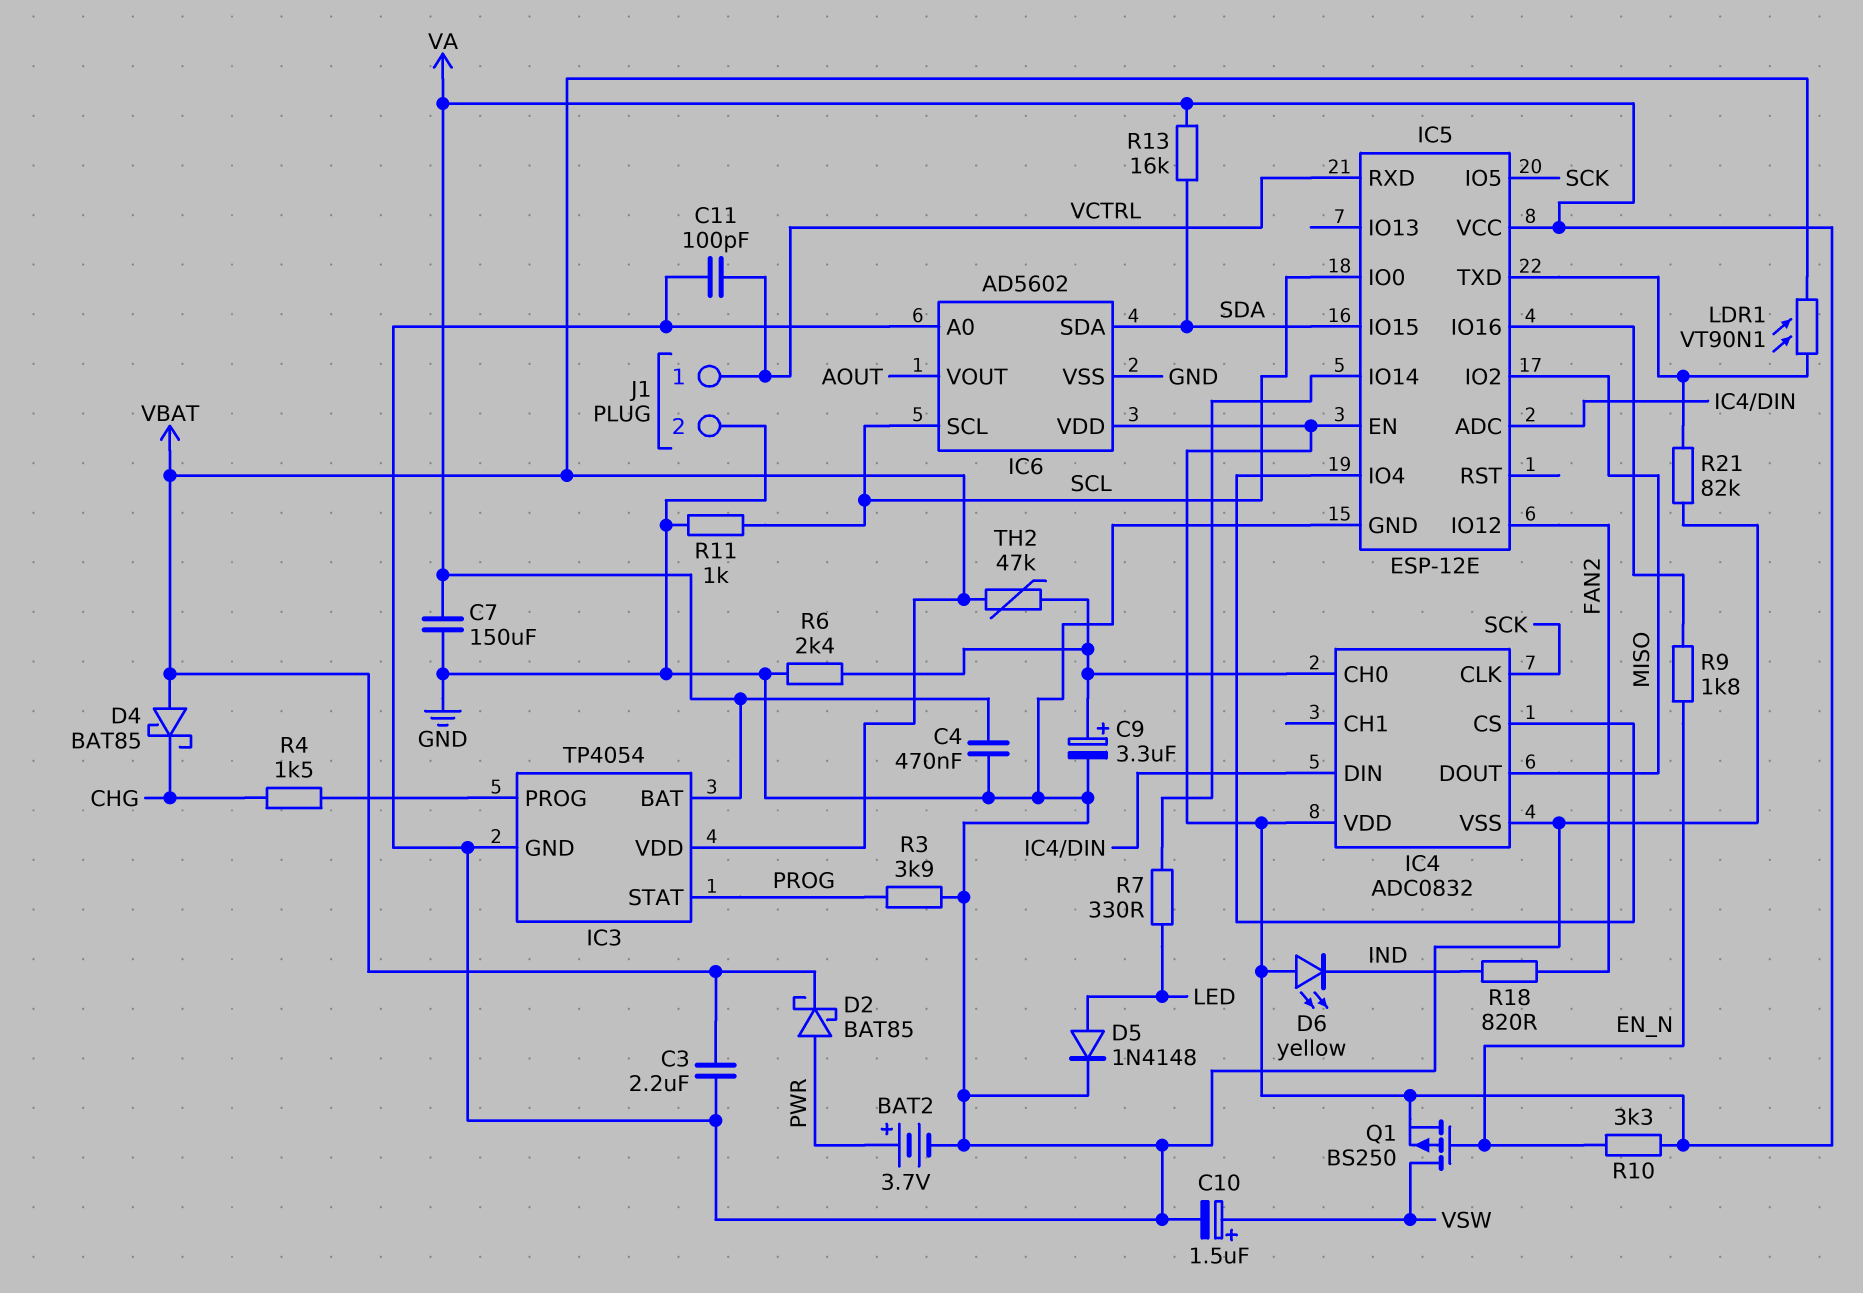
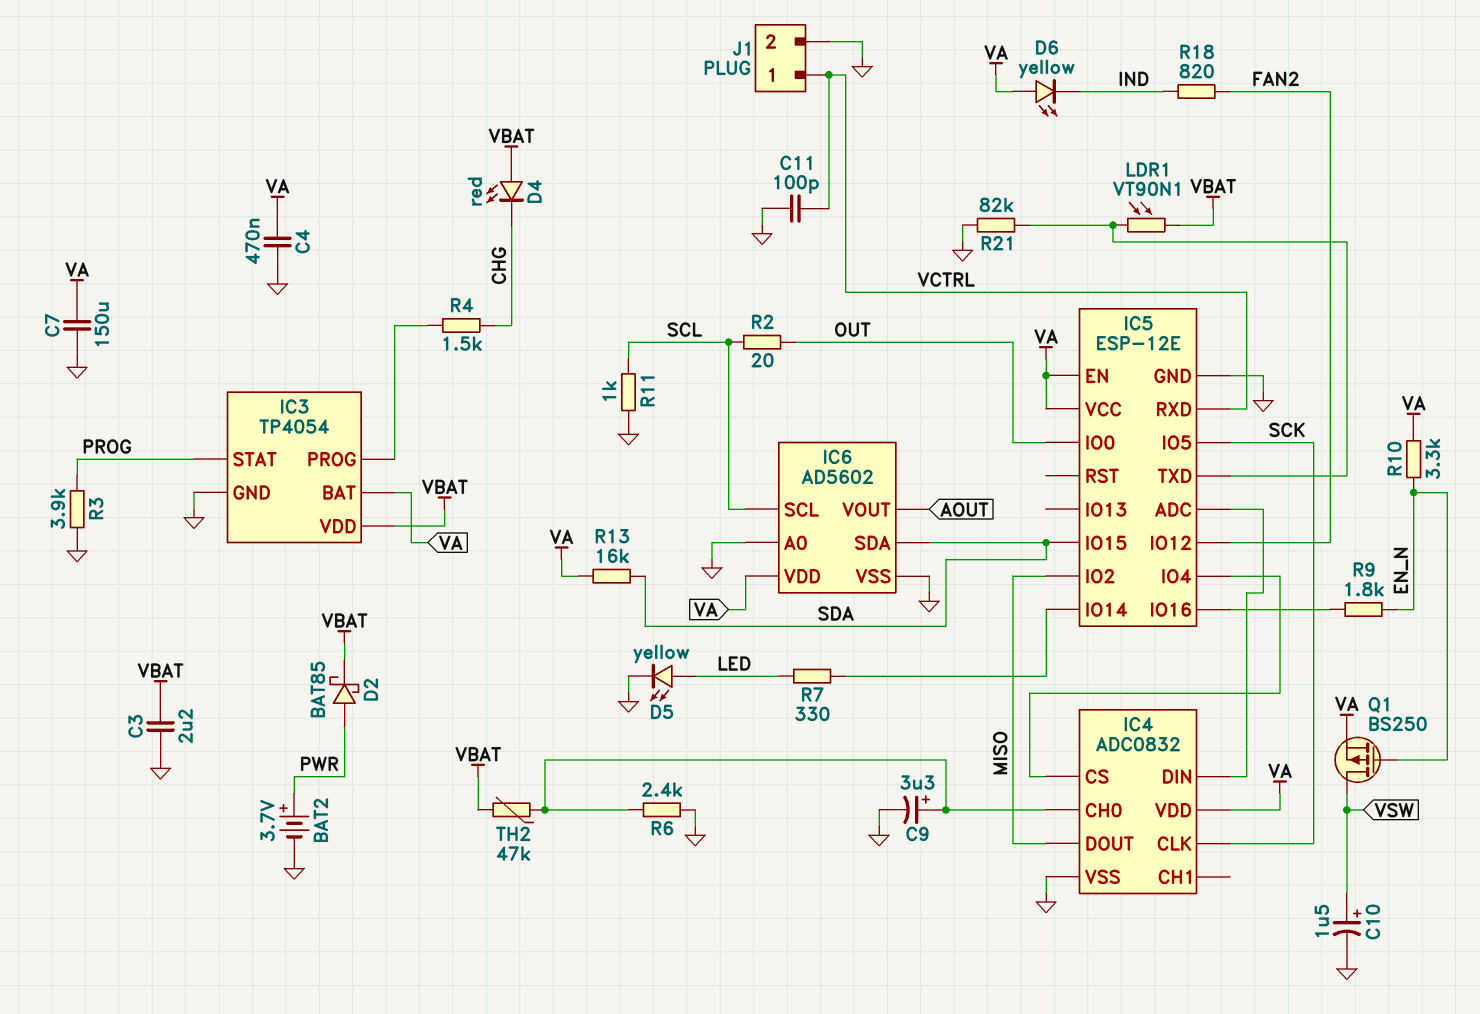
D4: schottky BAT85 (A VBAT, K CHG) -> LED red (A VBAT, K CHG)
D5: diode 1N4148 (A LED, K GND) -> LED yellow (A LED, K GND)
IC5 pin IO0: SCL -> OUT
R2: none -> 20 (OUT, SCL)

